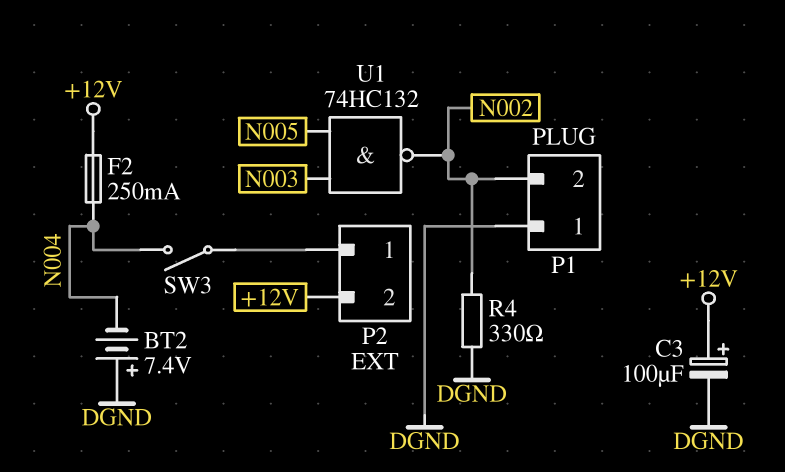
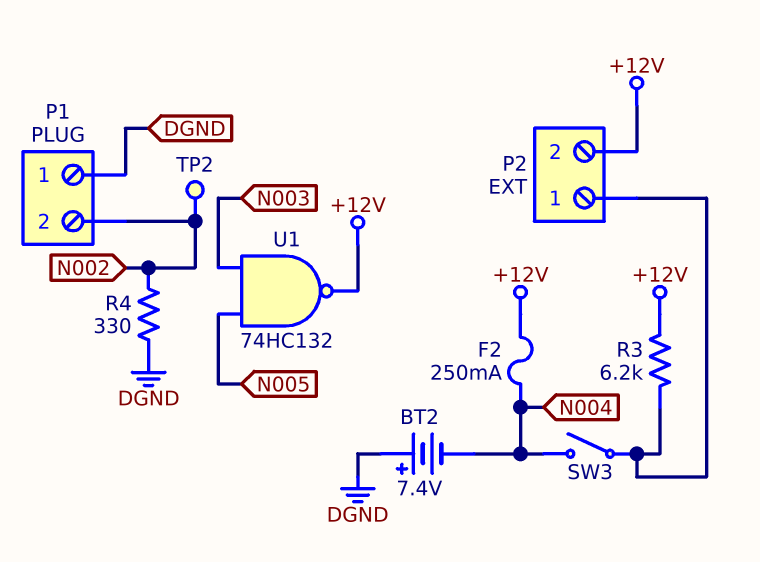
C3: 100uF (plus +12V, minus DGND) -> none
R3: none -> 6.2k (+12V, P2/1)
TP2: none -> test point (N002)
U1: NAND 74HC132 (in N003, in N005, out N002) -> NAND 74HC132 (in N003, in N005, out +12V)

